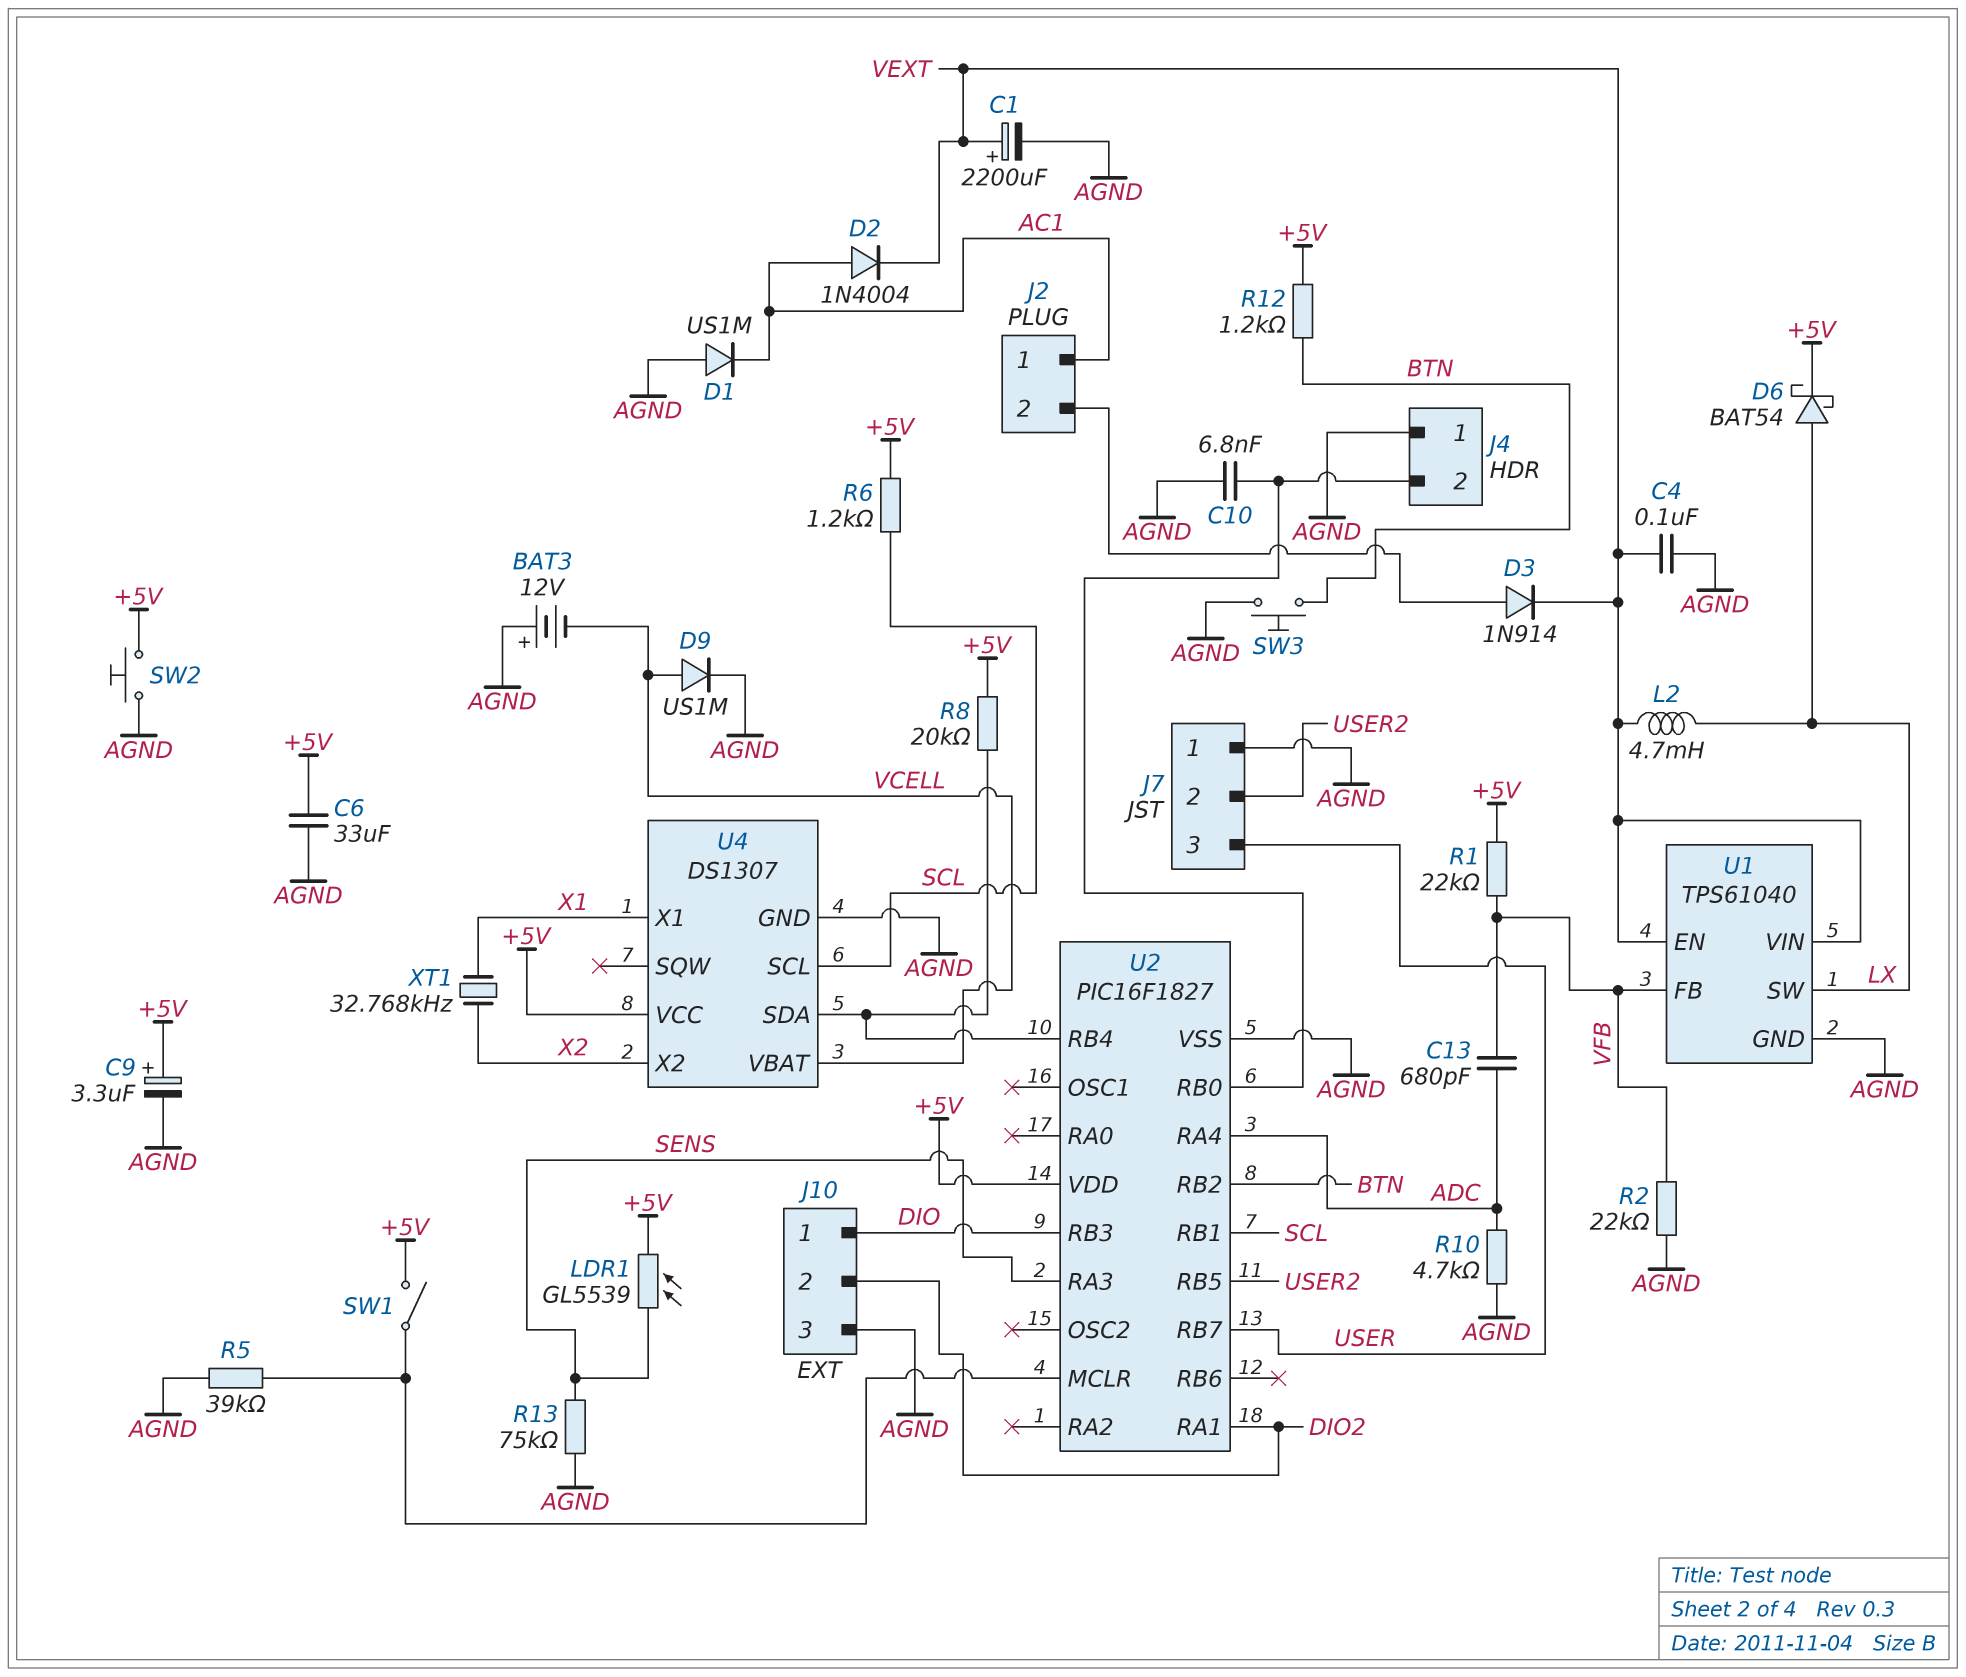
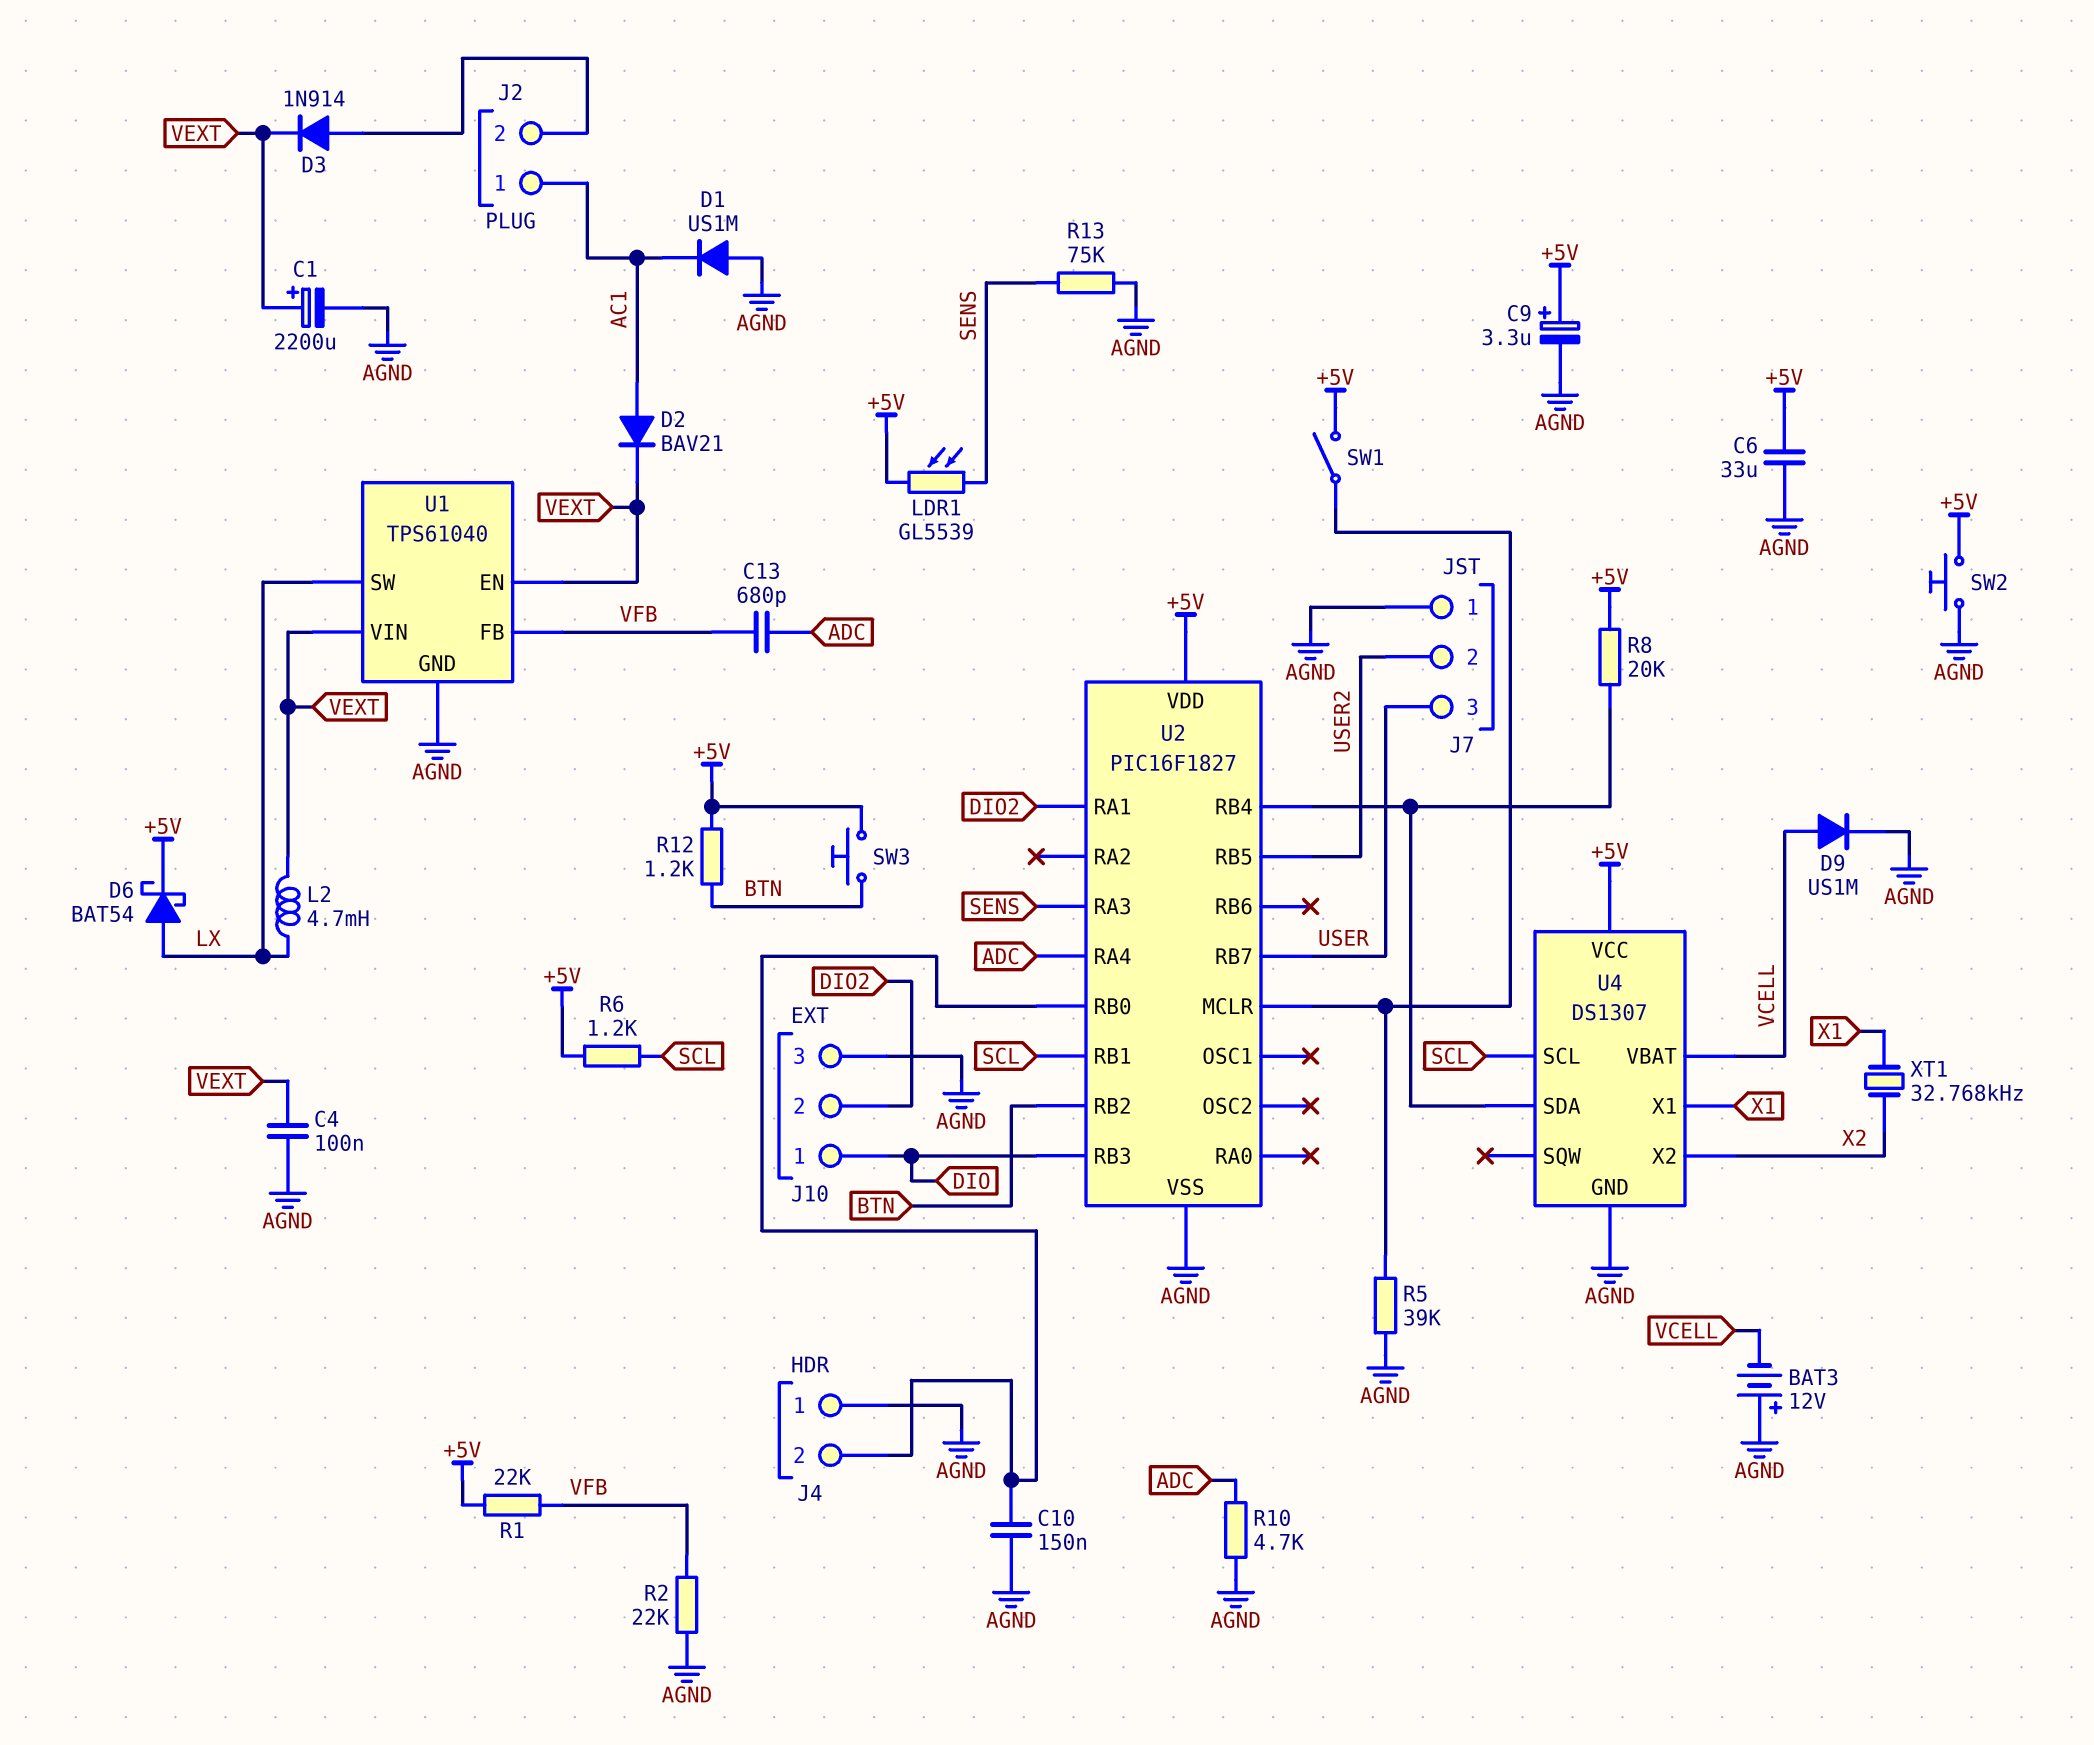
C10: 6.8nF (AGND, J4/2) -> 150nF (AGND, J4/2)
D2: diode 1N4004 (A AC1, K VEXT) -> diode BAV21 (A AC1, K VEXT)
SW3: button (AGND, BTN) -> button (+5V, BTN)

